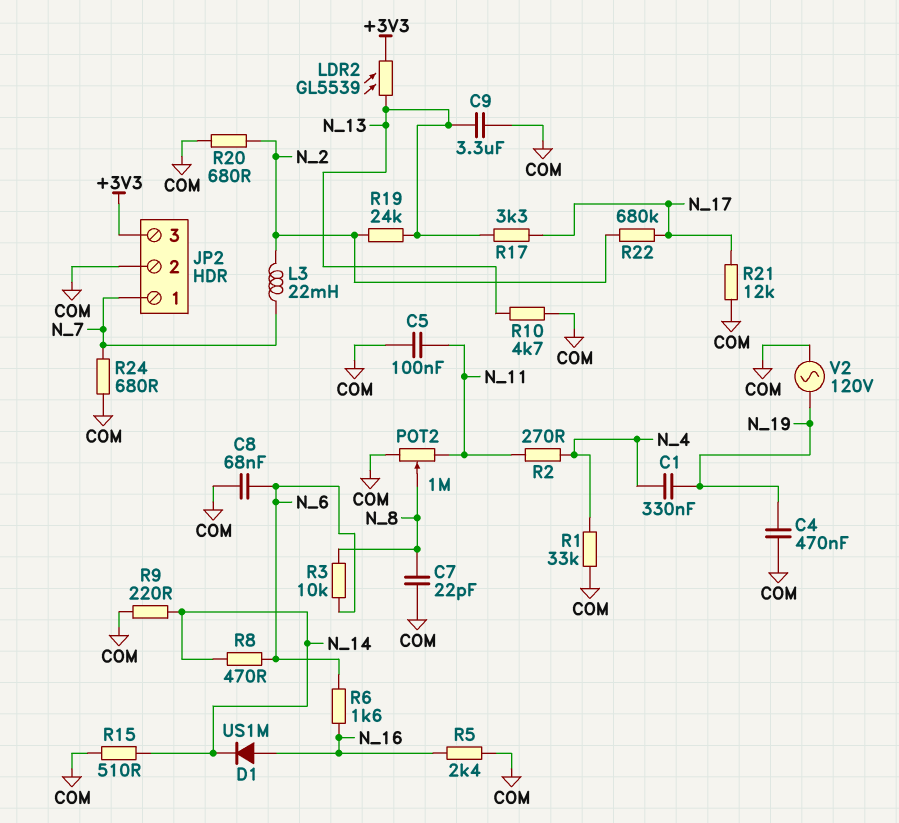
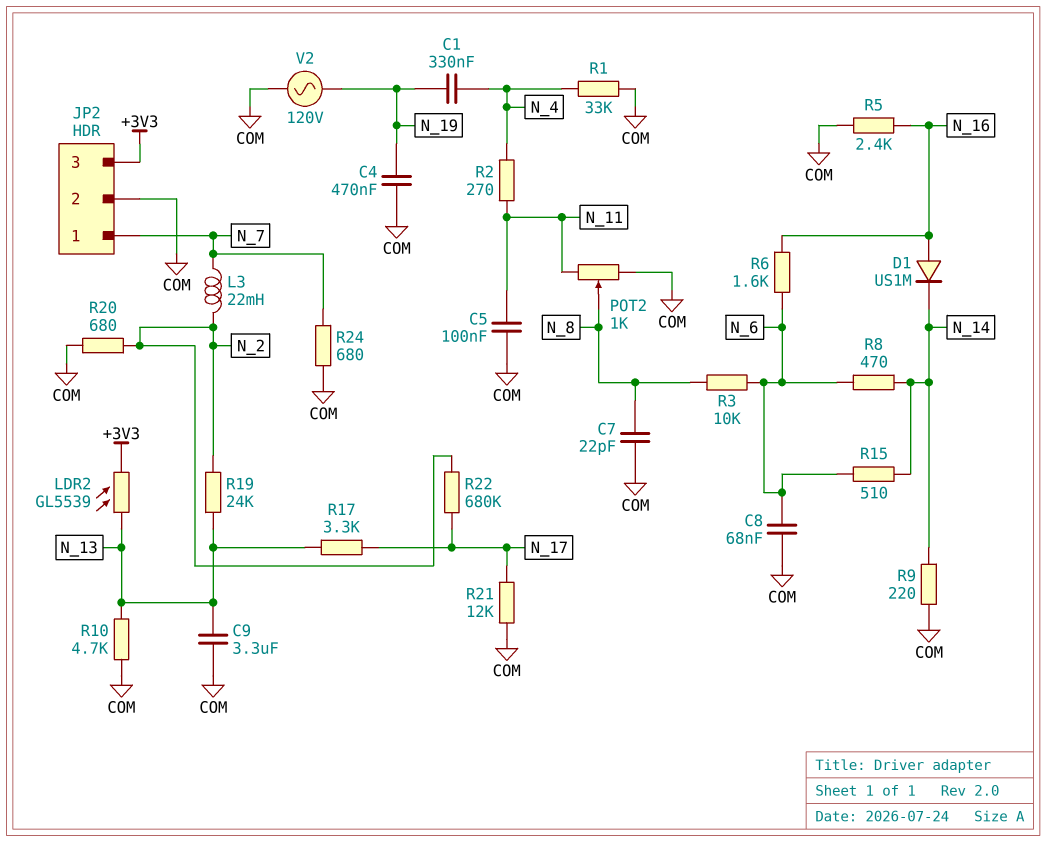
POT2: 1M (COM, N_11, wiper N_8) -> 1k (COM, N_11, wiper N_8)
R15: 510 (COM, N_14) -> 510 (N_6, N_14)

